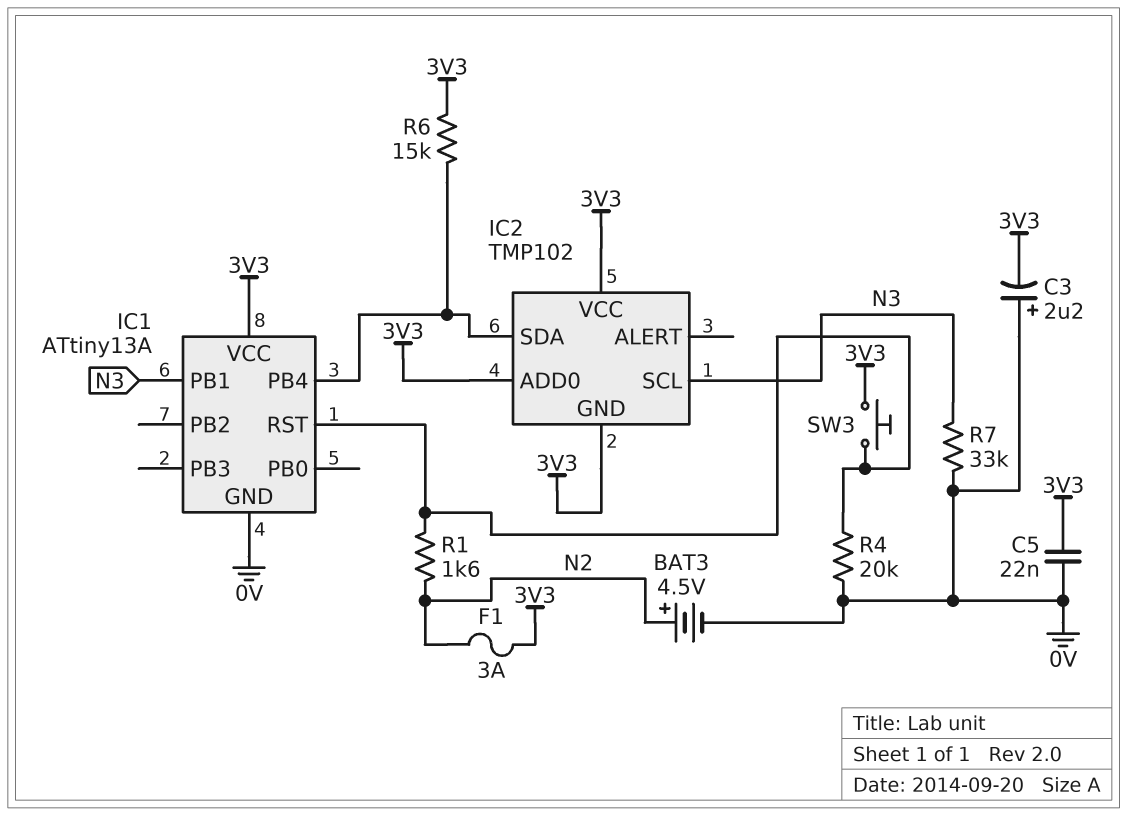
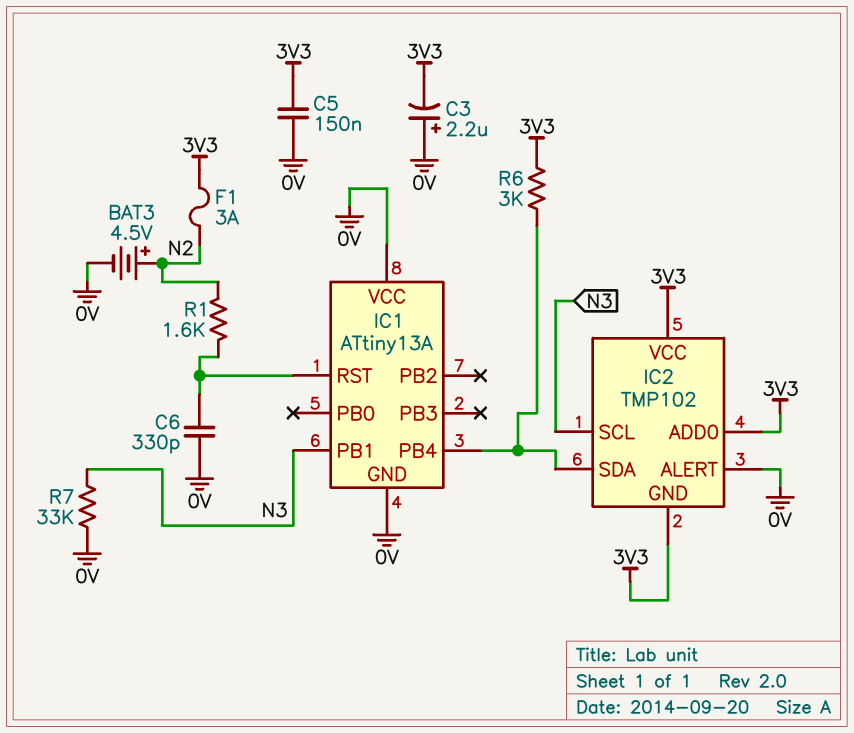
C5: 22nF (0V, 3V3) -> 150nF (0V, 3V3)
C6: none -> 330pF (0V, IC1/RST)
IC1 pin VCC: 3V3 -> 0V
IC2 pin ALERT: none -> 0V
R4: 20k (0V, IC1/RST) -> none
R6: 15k (3V3, IC1/PB4) -> 3k (3V3, IC1/PB4)
SW3: button (3V3, IC1/RST) -> none

